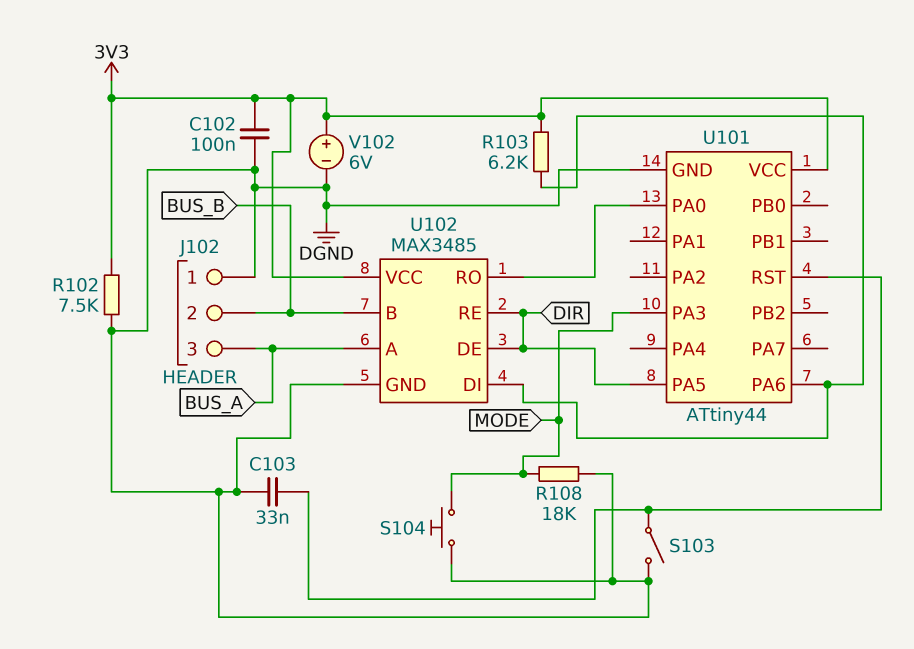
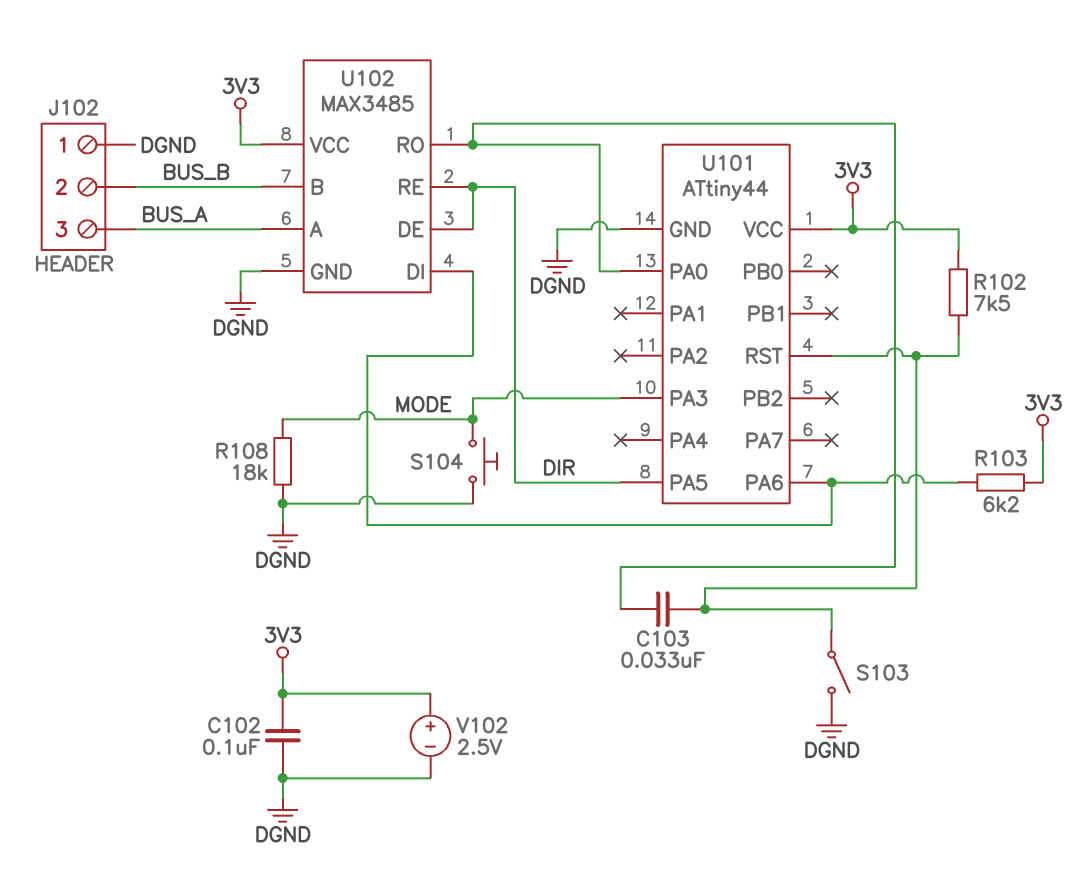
C103: 33nF (DGND, U101/RST) -> 33nF (U101/PA0, U101/RST)
R102: 7.5k (3V3, DGND) -> 7.5k (3V3, U101/RST)
V102: 6V (plus 3V3, minus DGND) -> 2.5V (plus 3V3, minus DGND)

